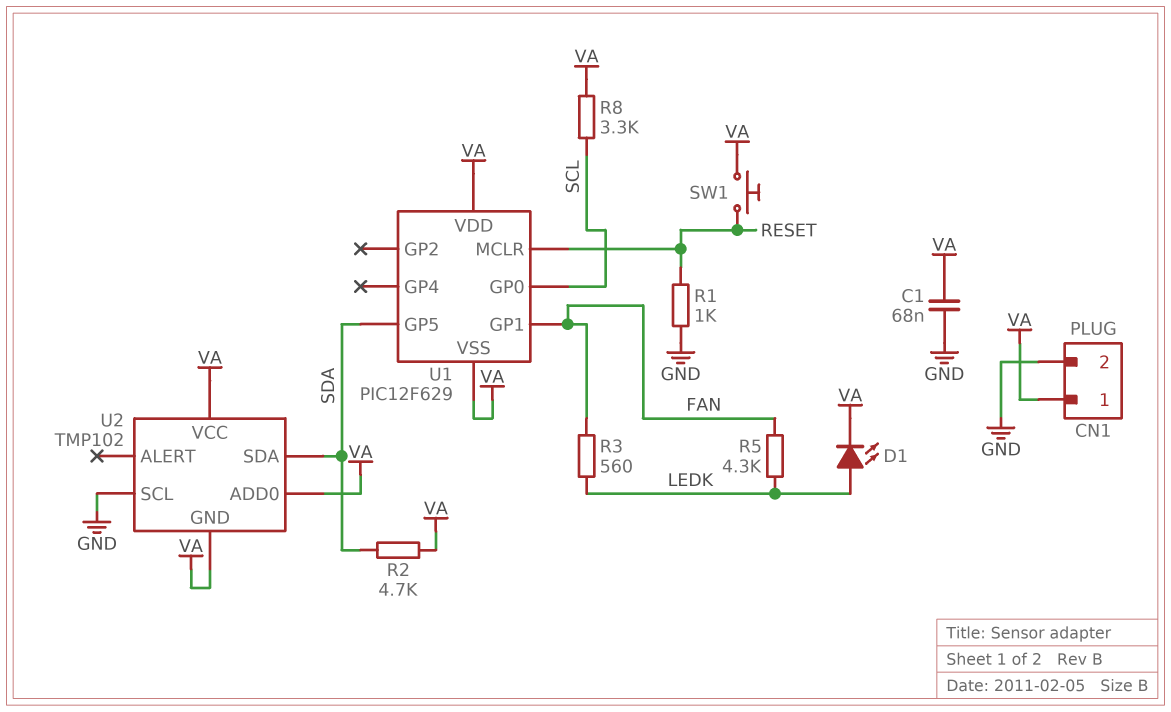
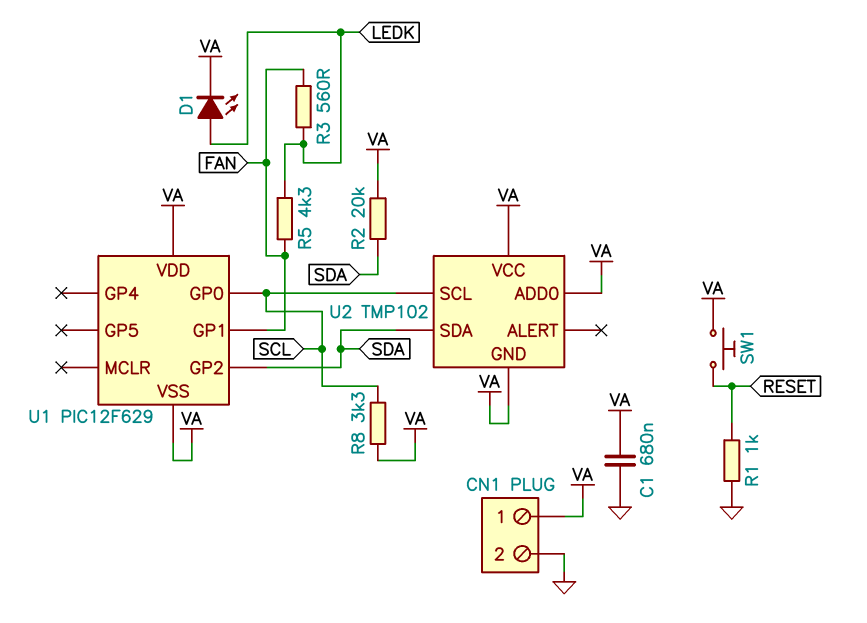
C1: 68nF (GND, VA) -> 680nF (GND, VA)
R2: 4.7k (SDA, VA) -> 20k (SDA, VA)
U1 pin GP2: none -> SDA
U1 pin GP5: SDA -> none
U1 pin MCLR: RESET -> none
U2 pin SCL: GND -> SCL

